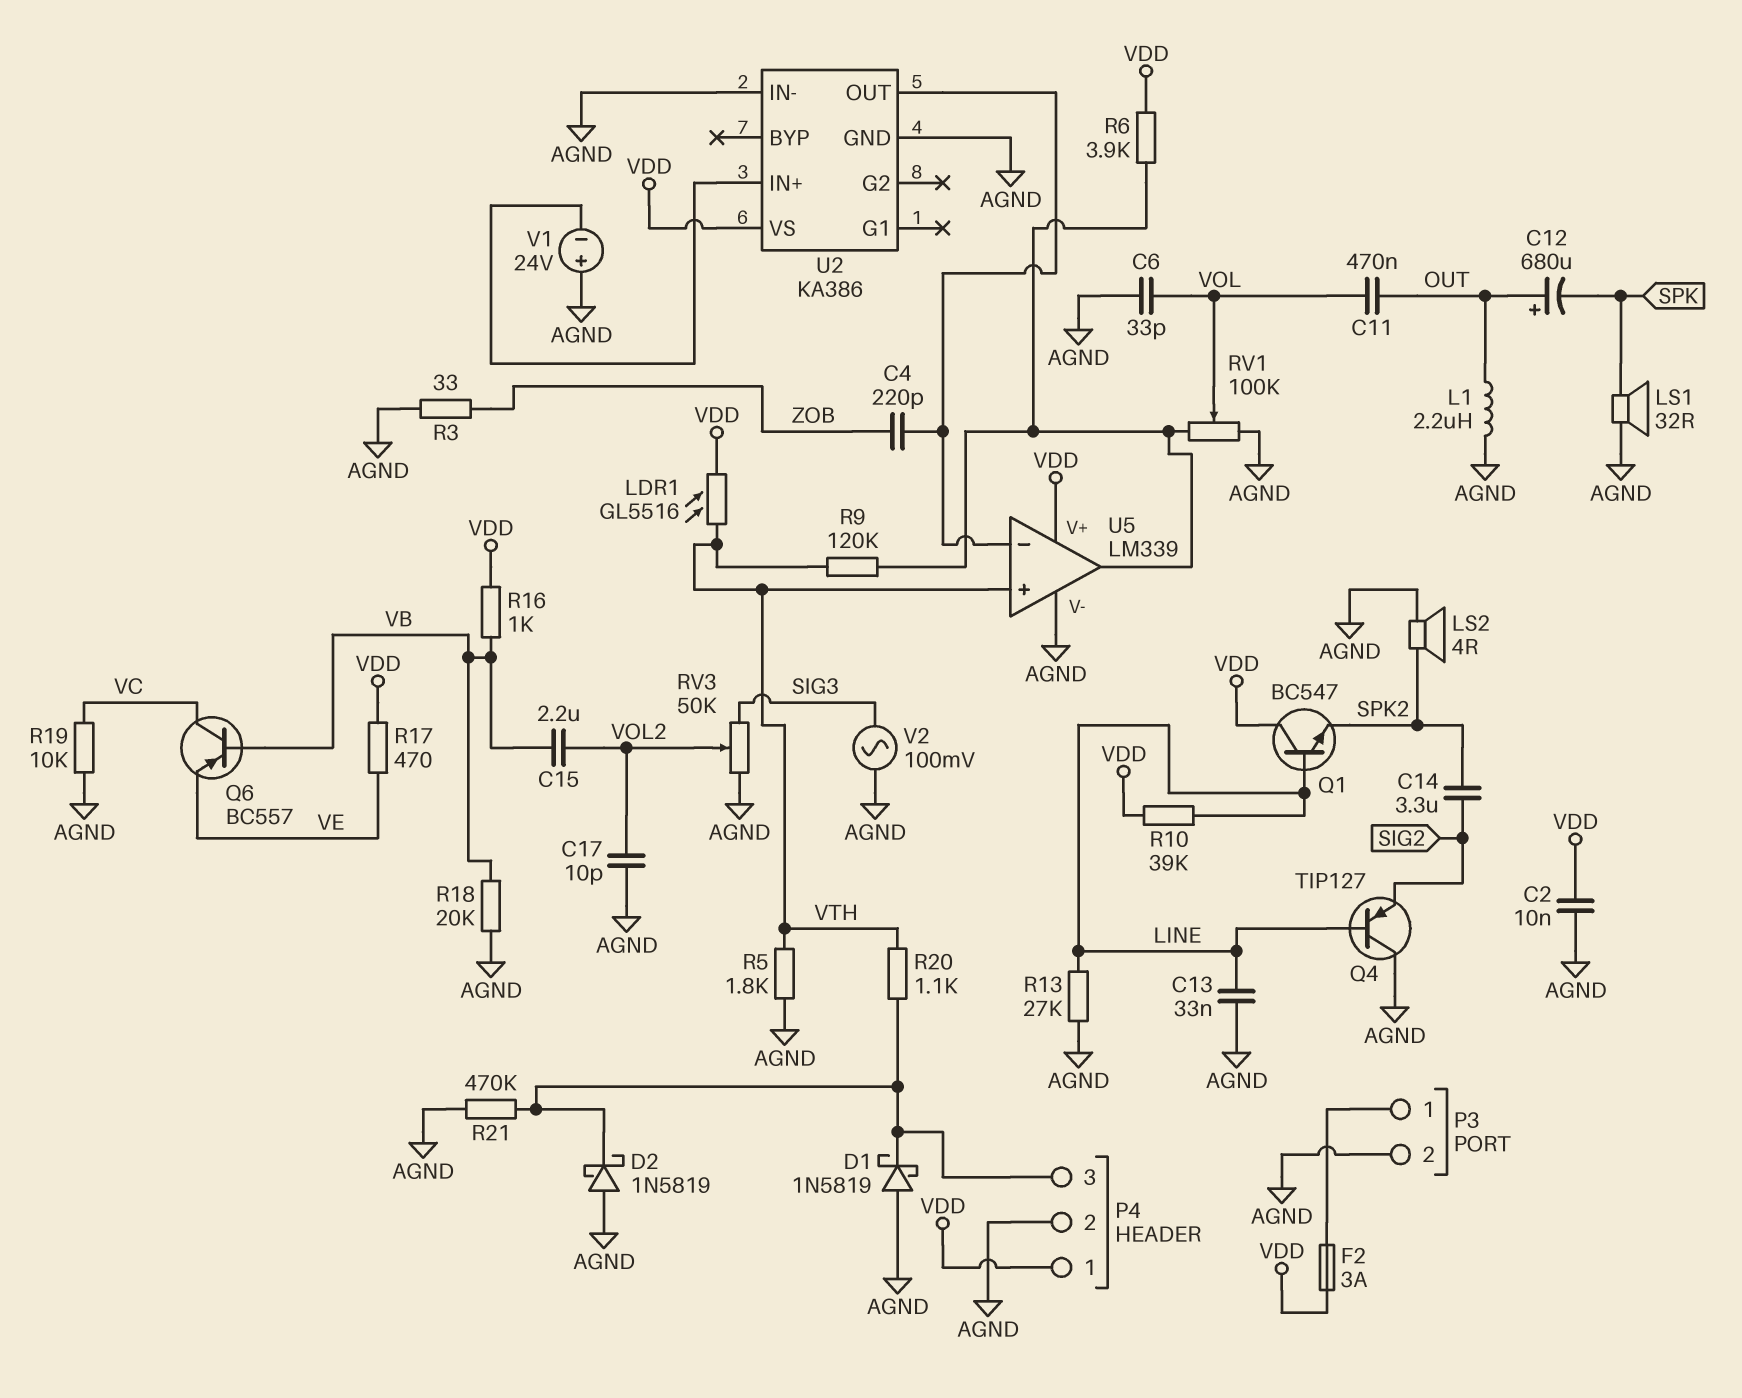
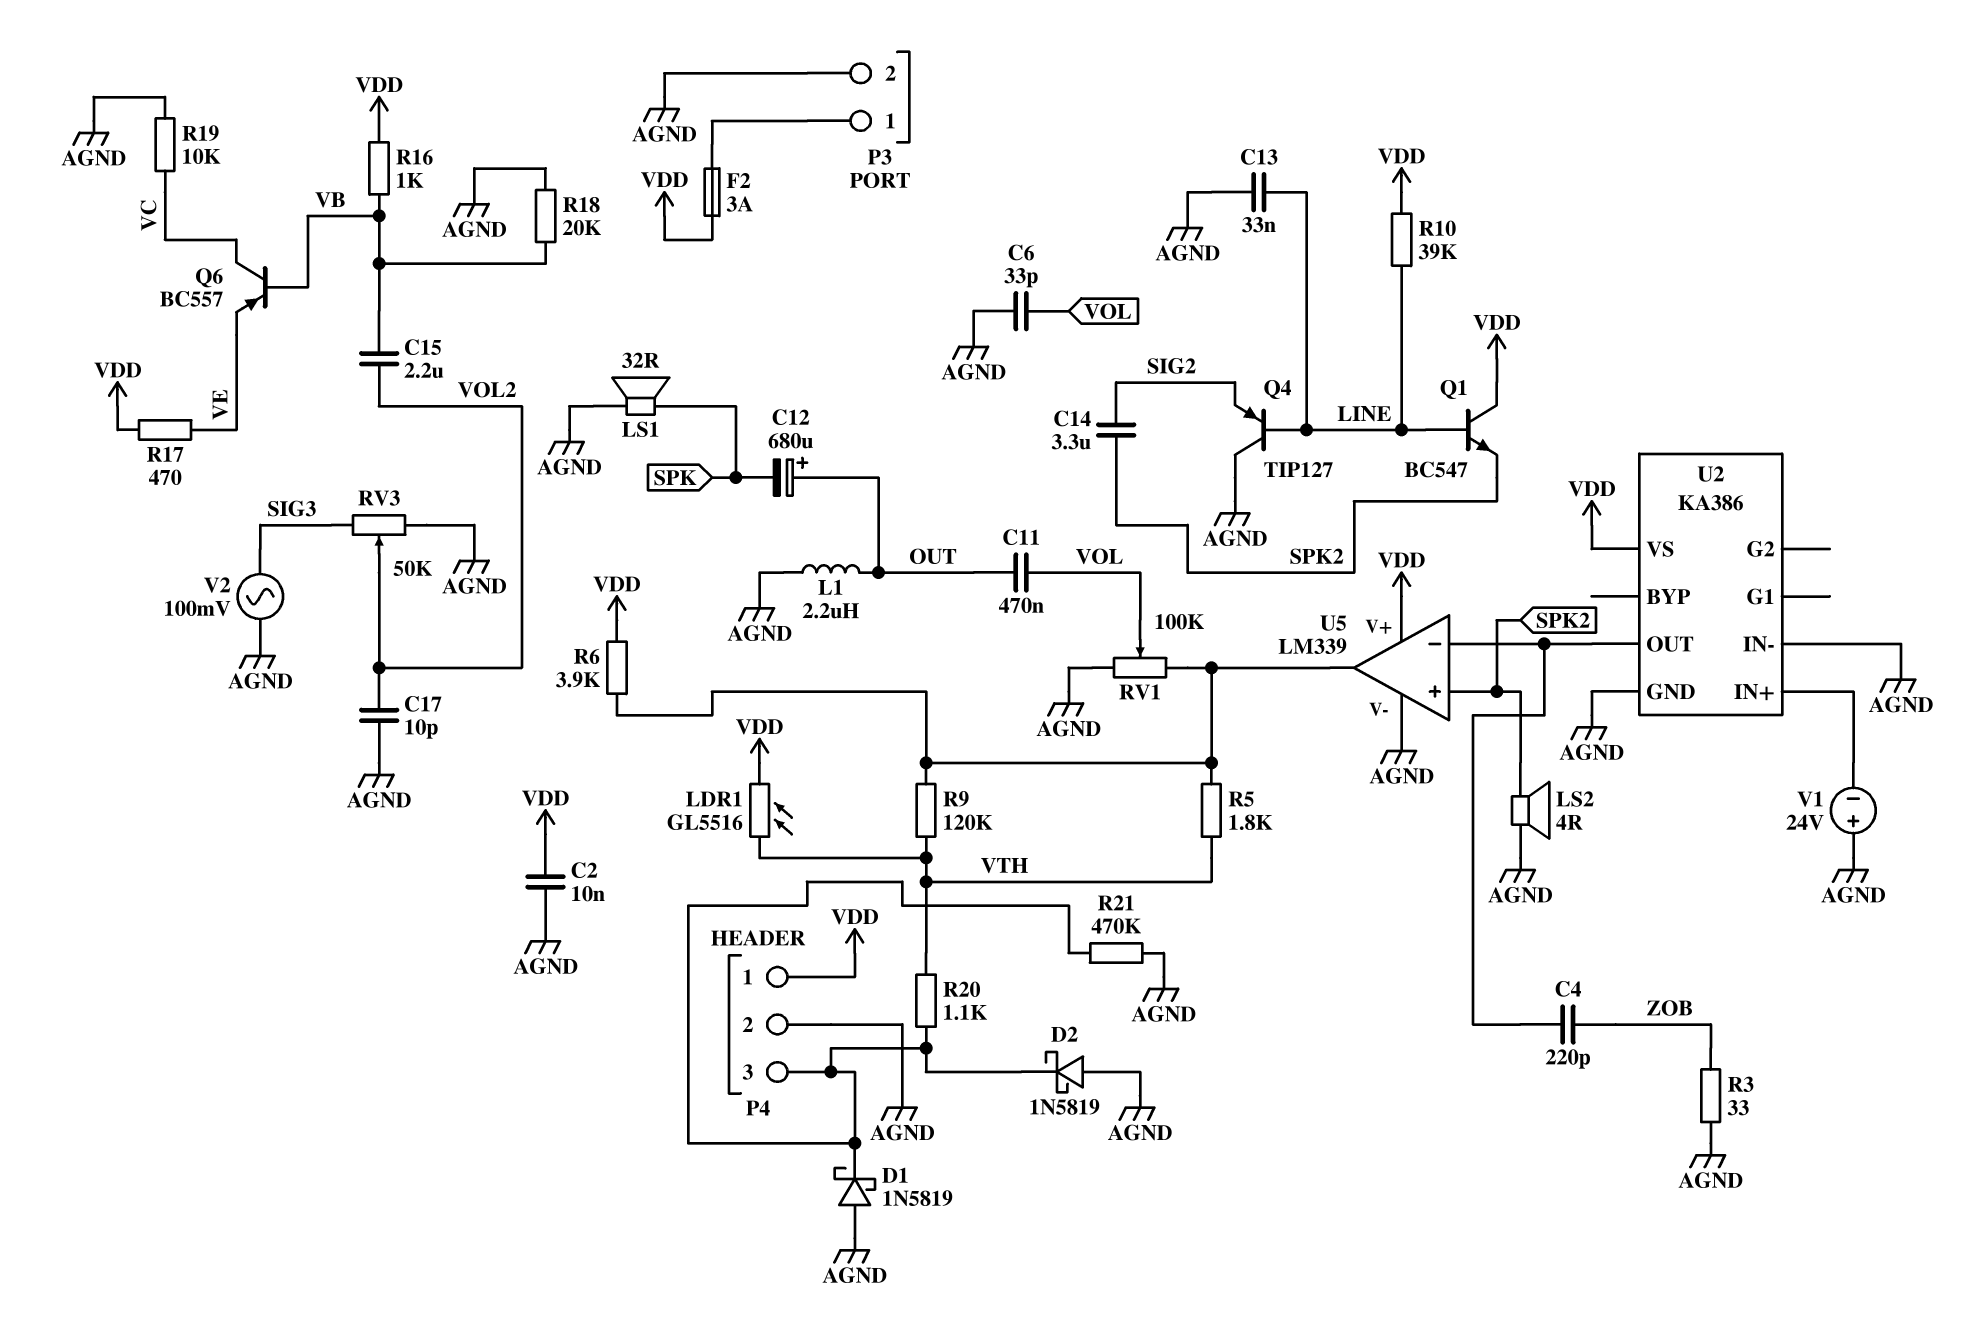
R5: 1.8k (AGND, VTH) -> 1.8k (U5/out, VTH)
R13: 27k (AGND, LINE) -> none
U5 pin in+: VTH -> SPK2

